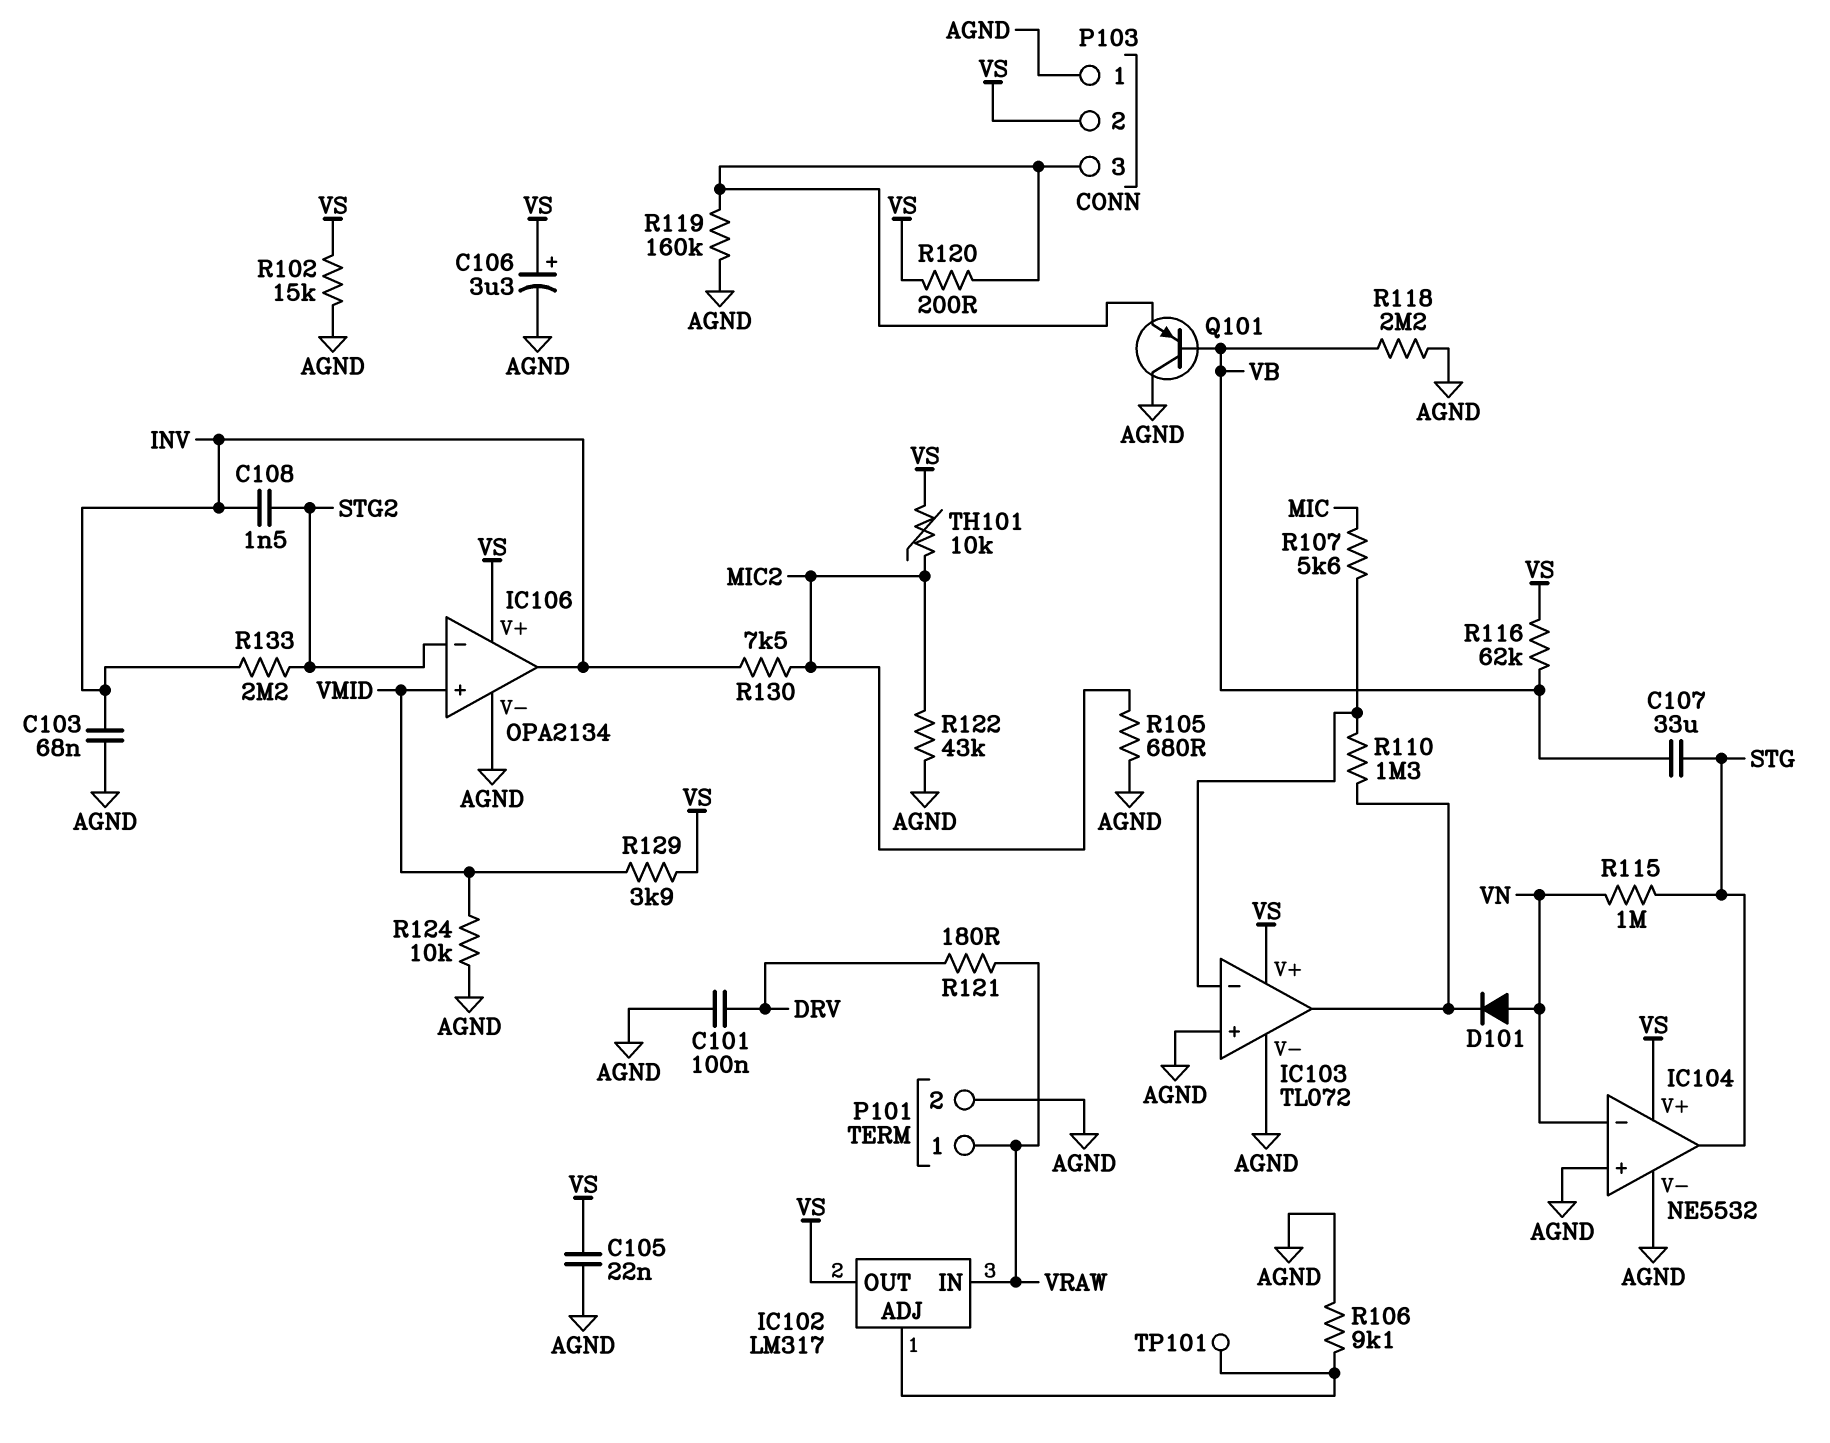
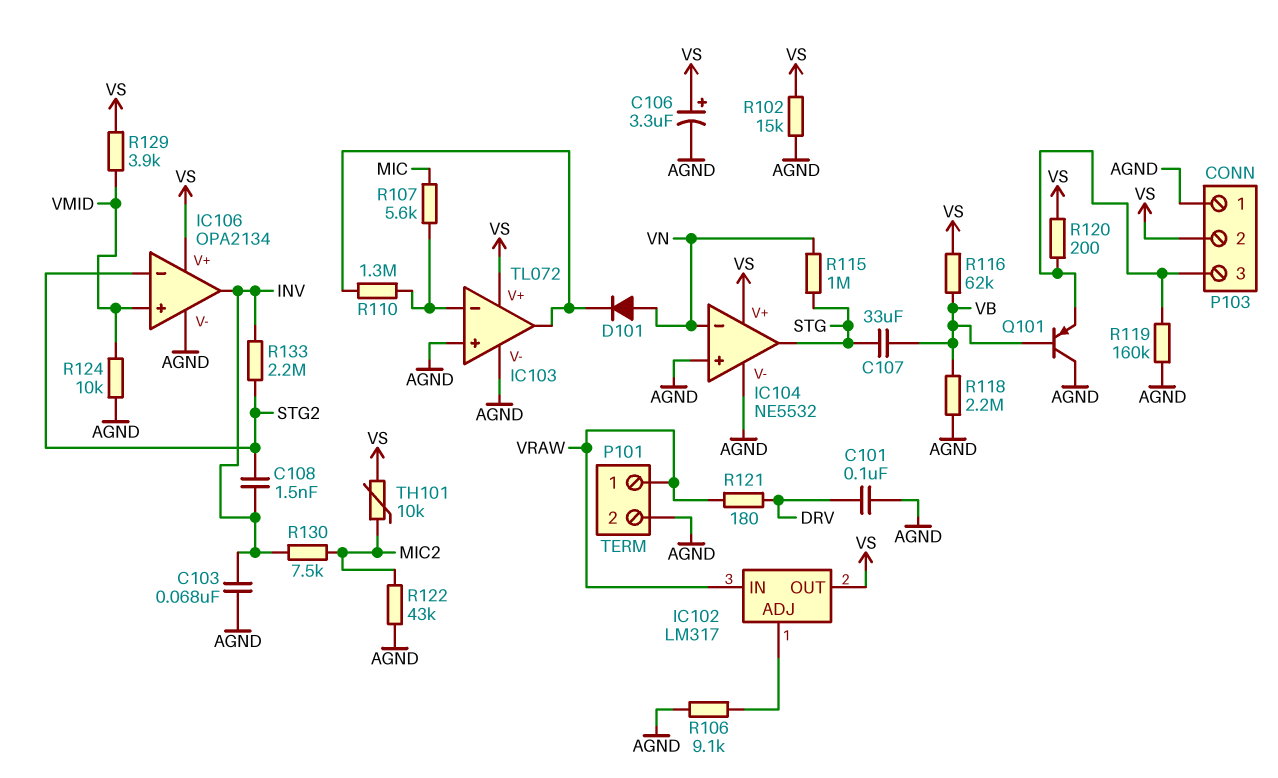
C105: 22nF (AGND, VS) -> none
R105: 680 (AGND, MIC2) -> none
TP101: test point (IC102/ADJ) -> none

